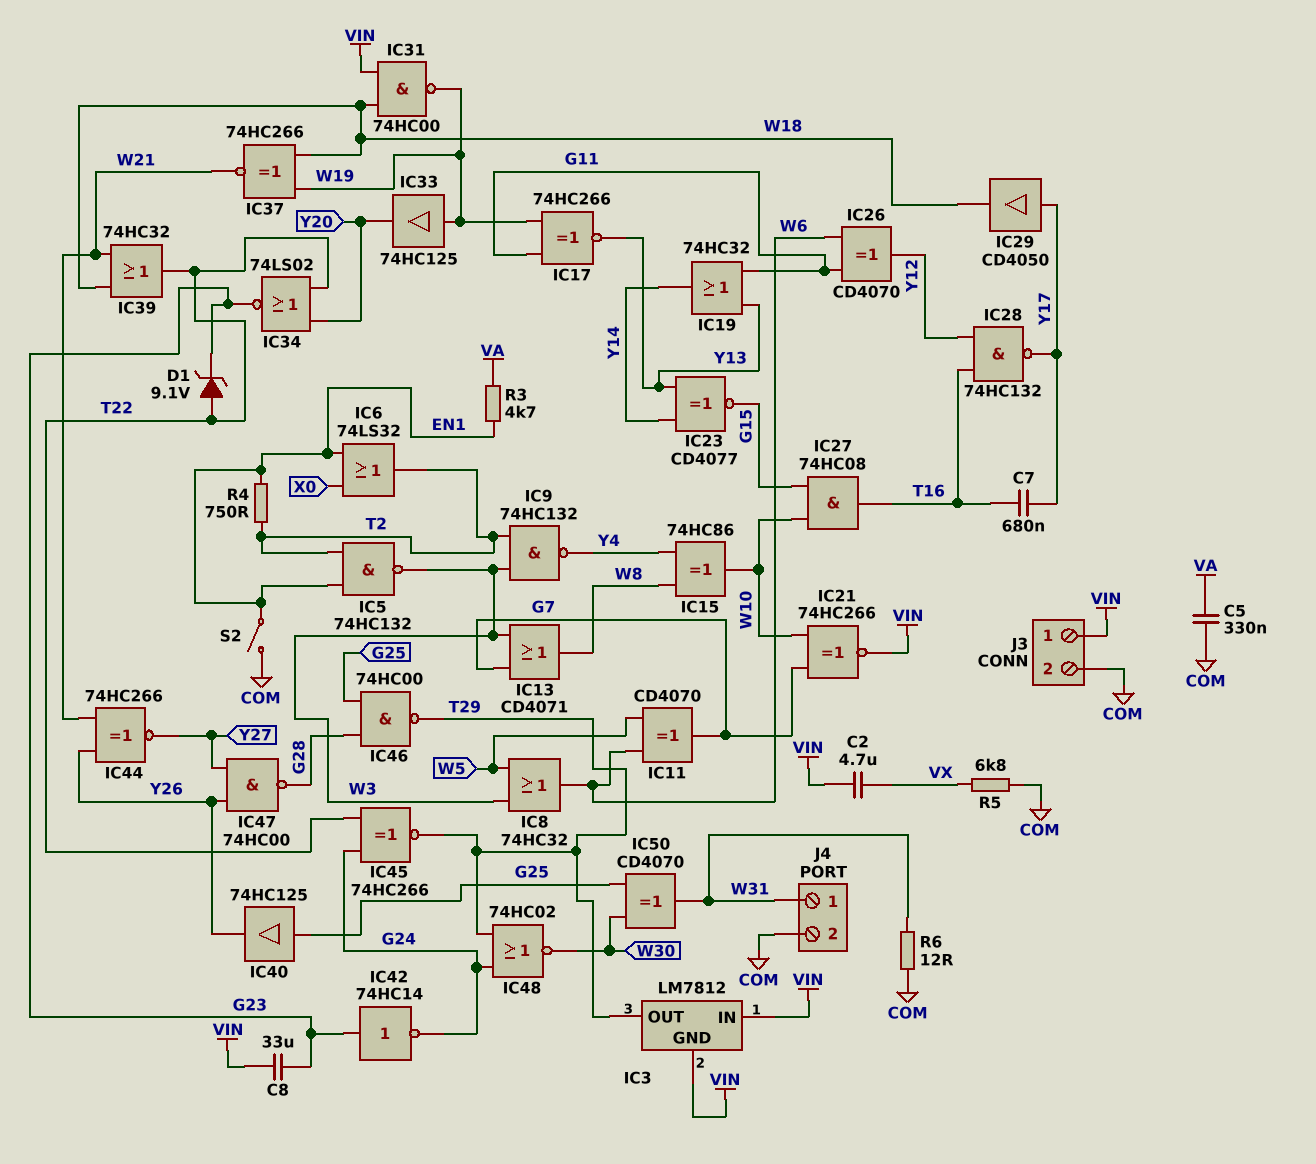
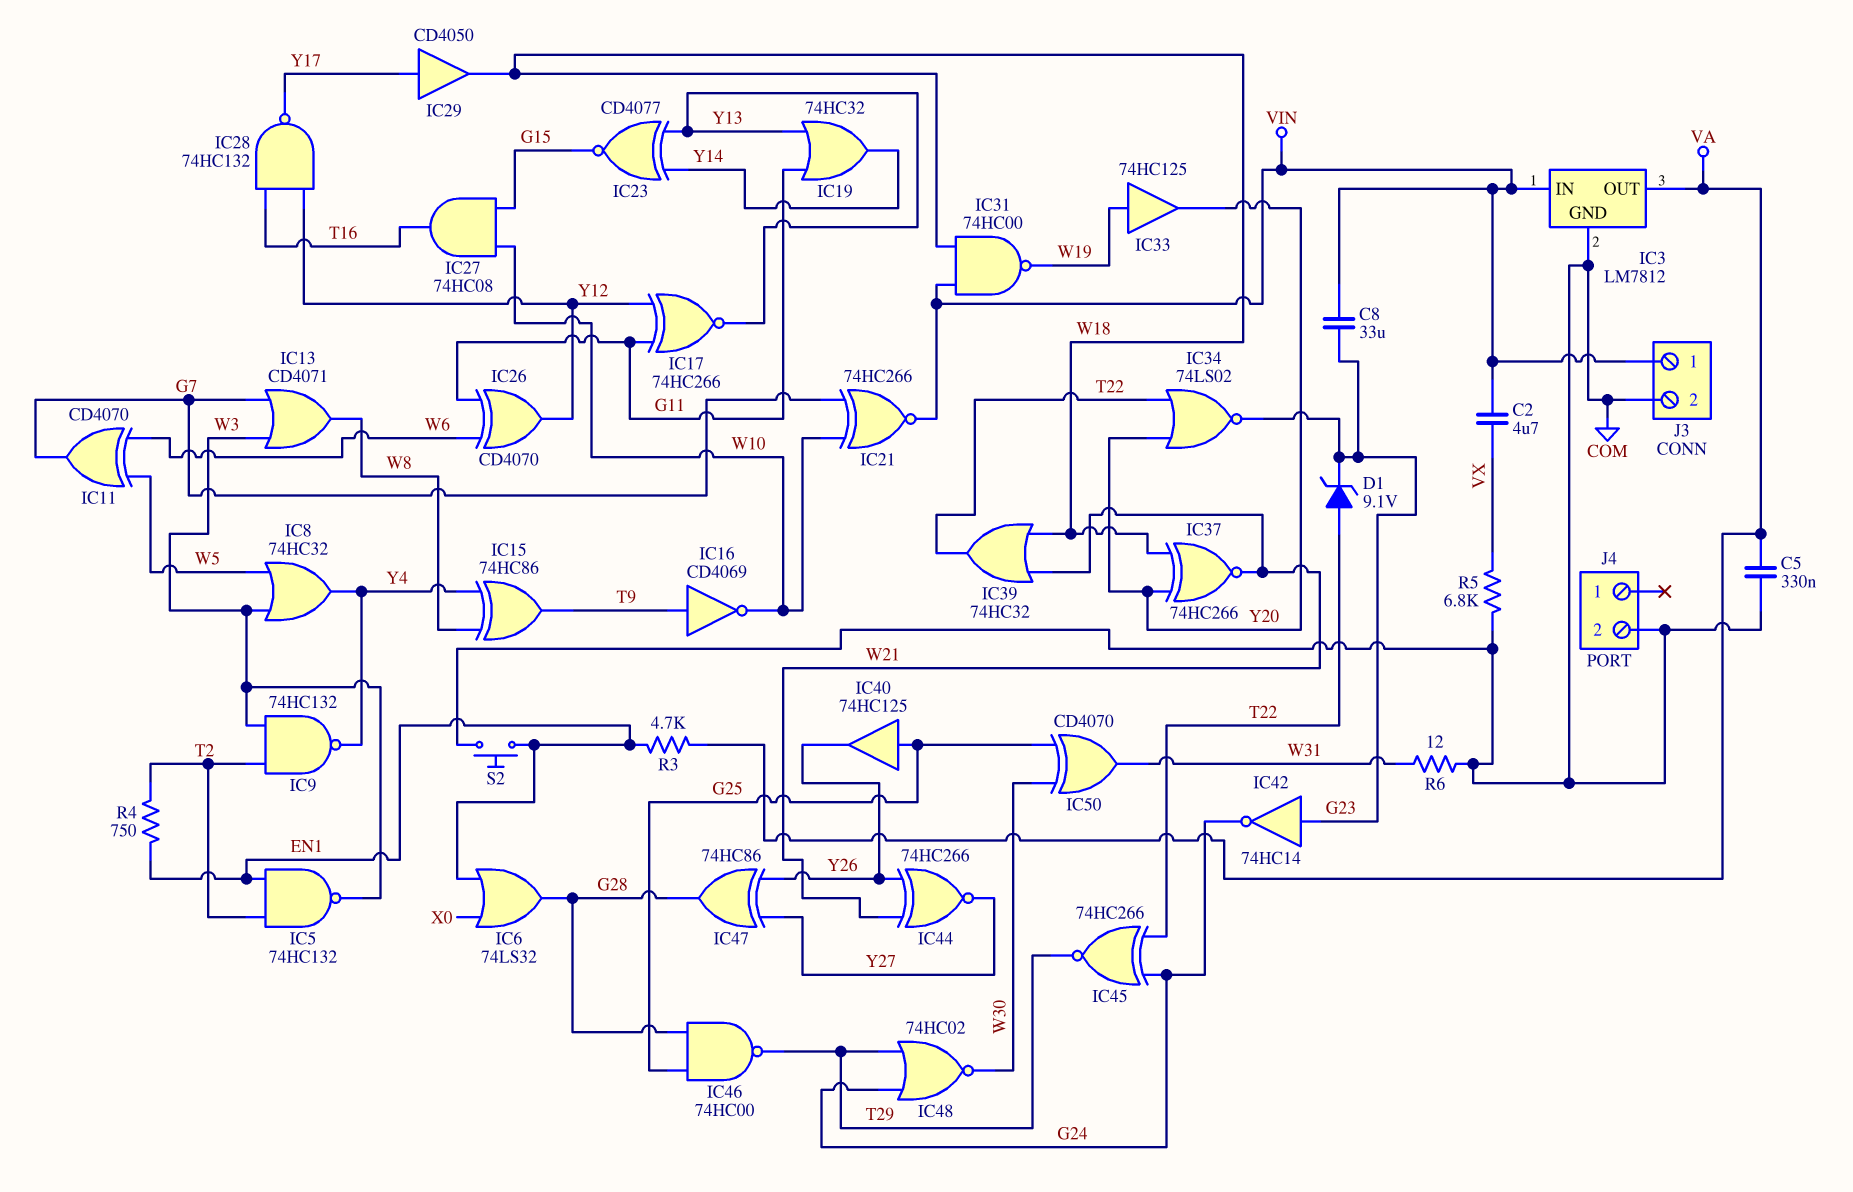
C7: 680nF (T16, Y17) -> none
IC3 pin GND: VIN -> COM
IC3 pin OUT: T29 -> VA
IC6: OR 74LS32 (in EN1, in X0, out T2) -> OR 74LS32 (in EN1, in X0, out G28)
IC8: OR 74HC32 (in W3, in W5, out W6) -> OR 74HC32 (in W3, in W5, out Y4)
IC15: XOR 74HC86 (in W8, in Y4, out W10) -> XOR 74HC86 (in W8, in Y4, out T9)
IC16: none -> NOT CD4069 (in T9, out W10)
IC17: XNOR 74HC266 (in G11, in W19, out Y13) -> XNOR 74HC266 (in G11, in Y12, out Y13)
IC37: XNOR 74HC266 (in W18, in W19, out W21) -> XNOR 74HC266 (in W18, in Y20, out W21)
IC47: NAND 74HC00 (in Y26, in Y27, out G28) -> XOR 74HC86 (in Y26, in Y27, out G28)
J4 pin 1: W31 -> none
S2: switch (COM, EN1) -> button (COM, EN1)

